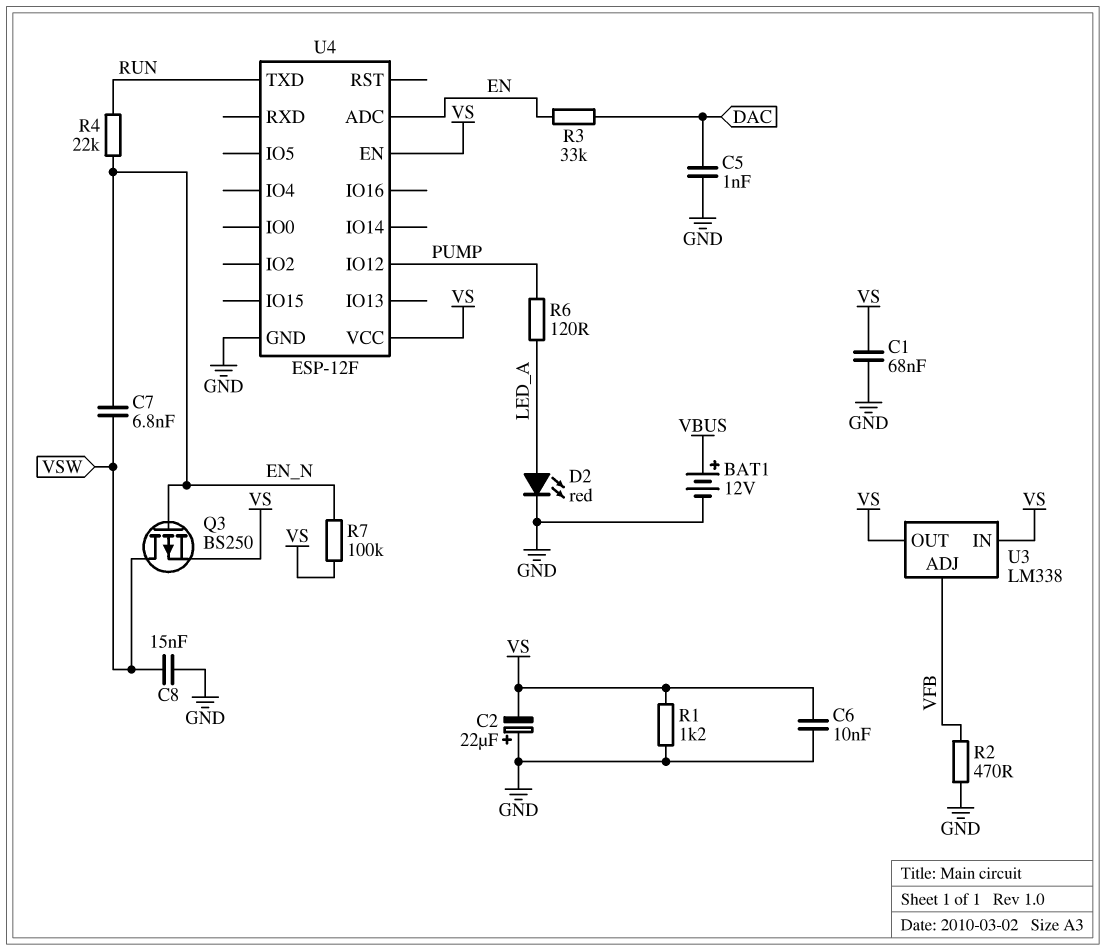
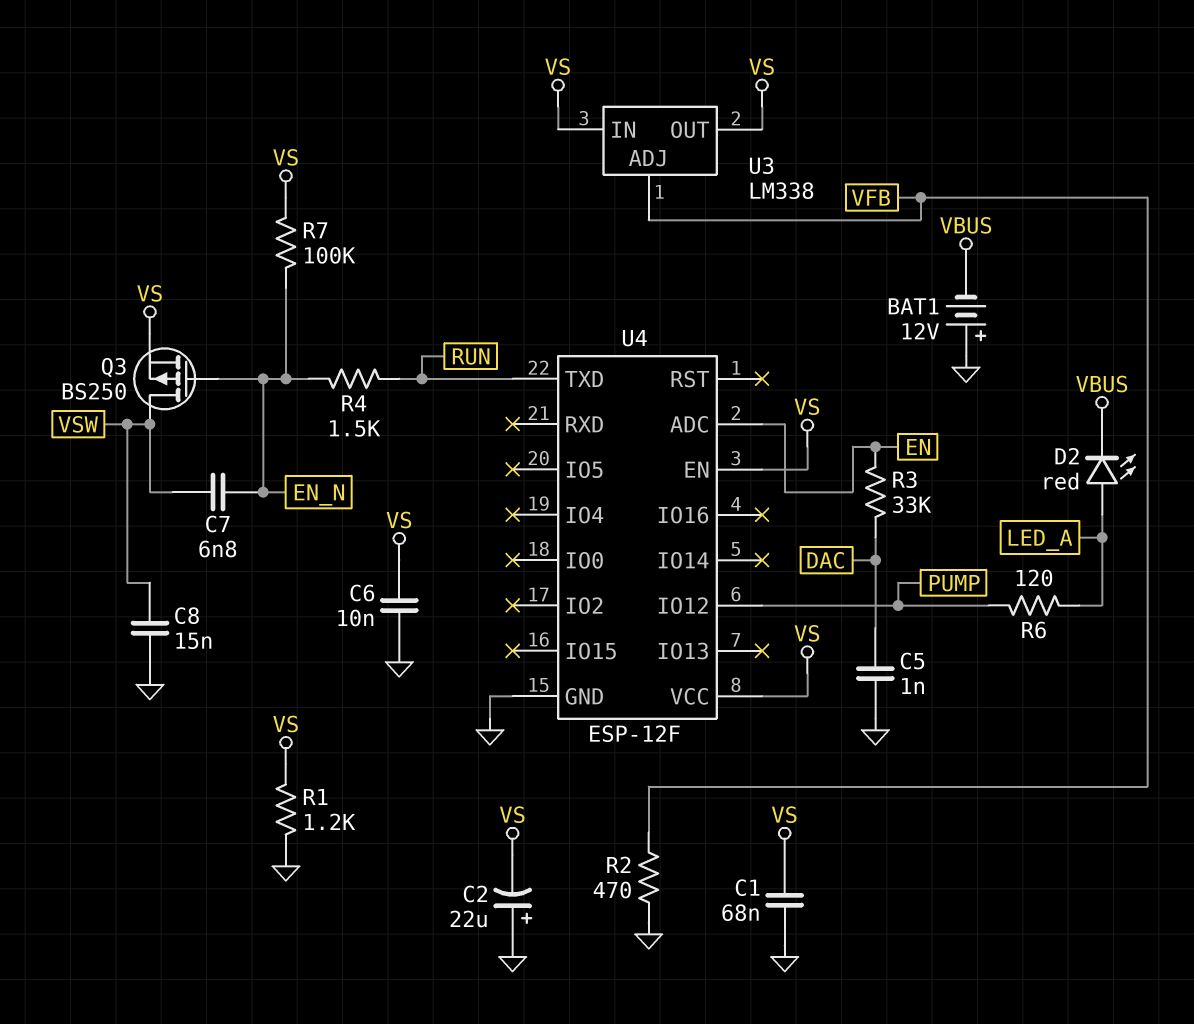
BAT1: 12V (plus VBUS, minus GND) -> 12V (plus GND, minus VBUS)
D2: LED red (A LED_A, K GND) -> LED red (A LED_A, K VBUS)
R4: 22k (EN_N, RUN) -> 1.5k (EN_N, RUN)

